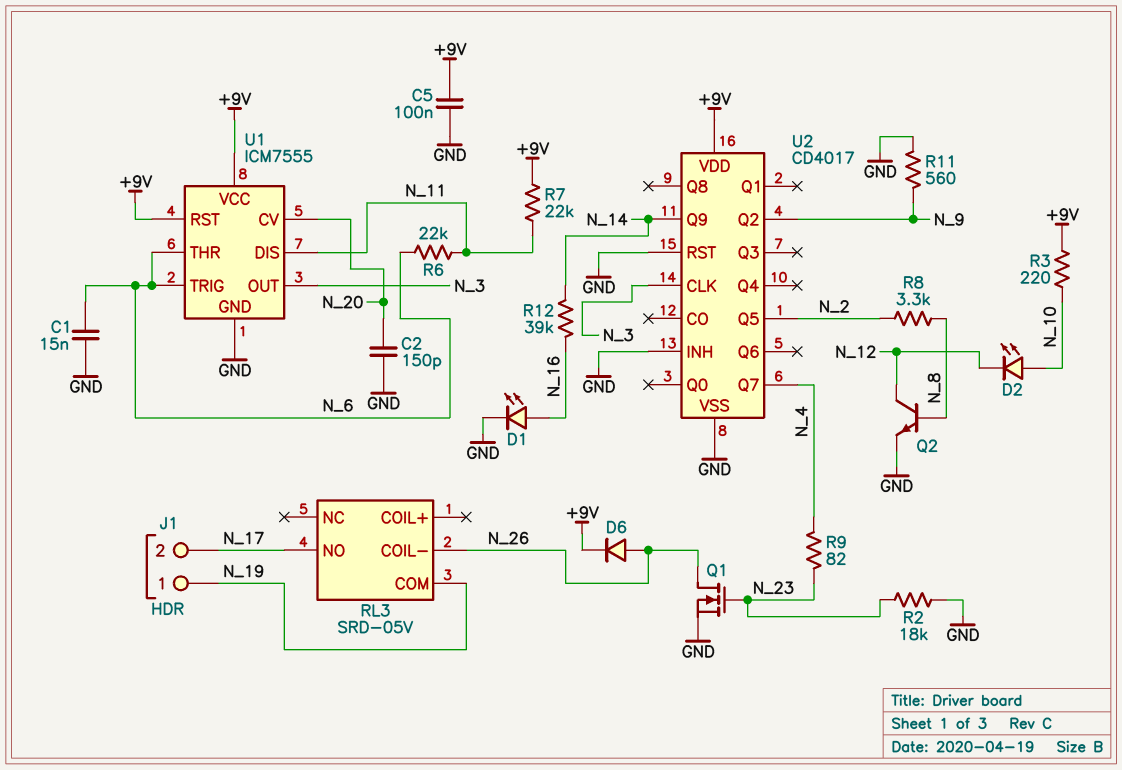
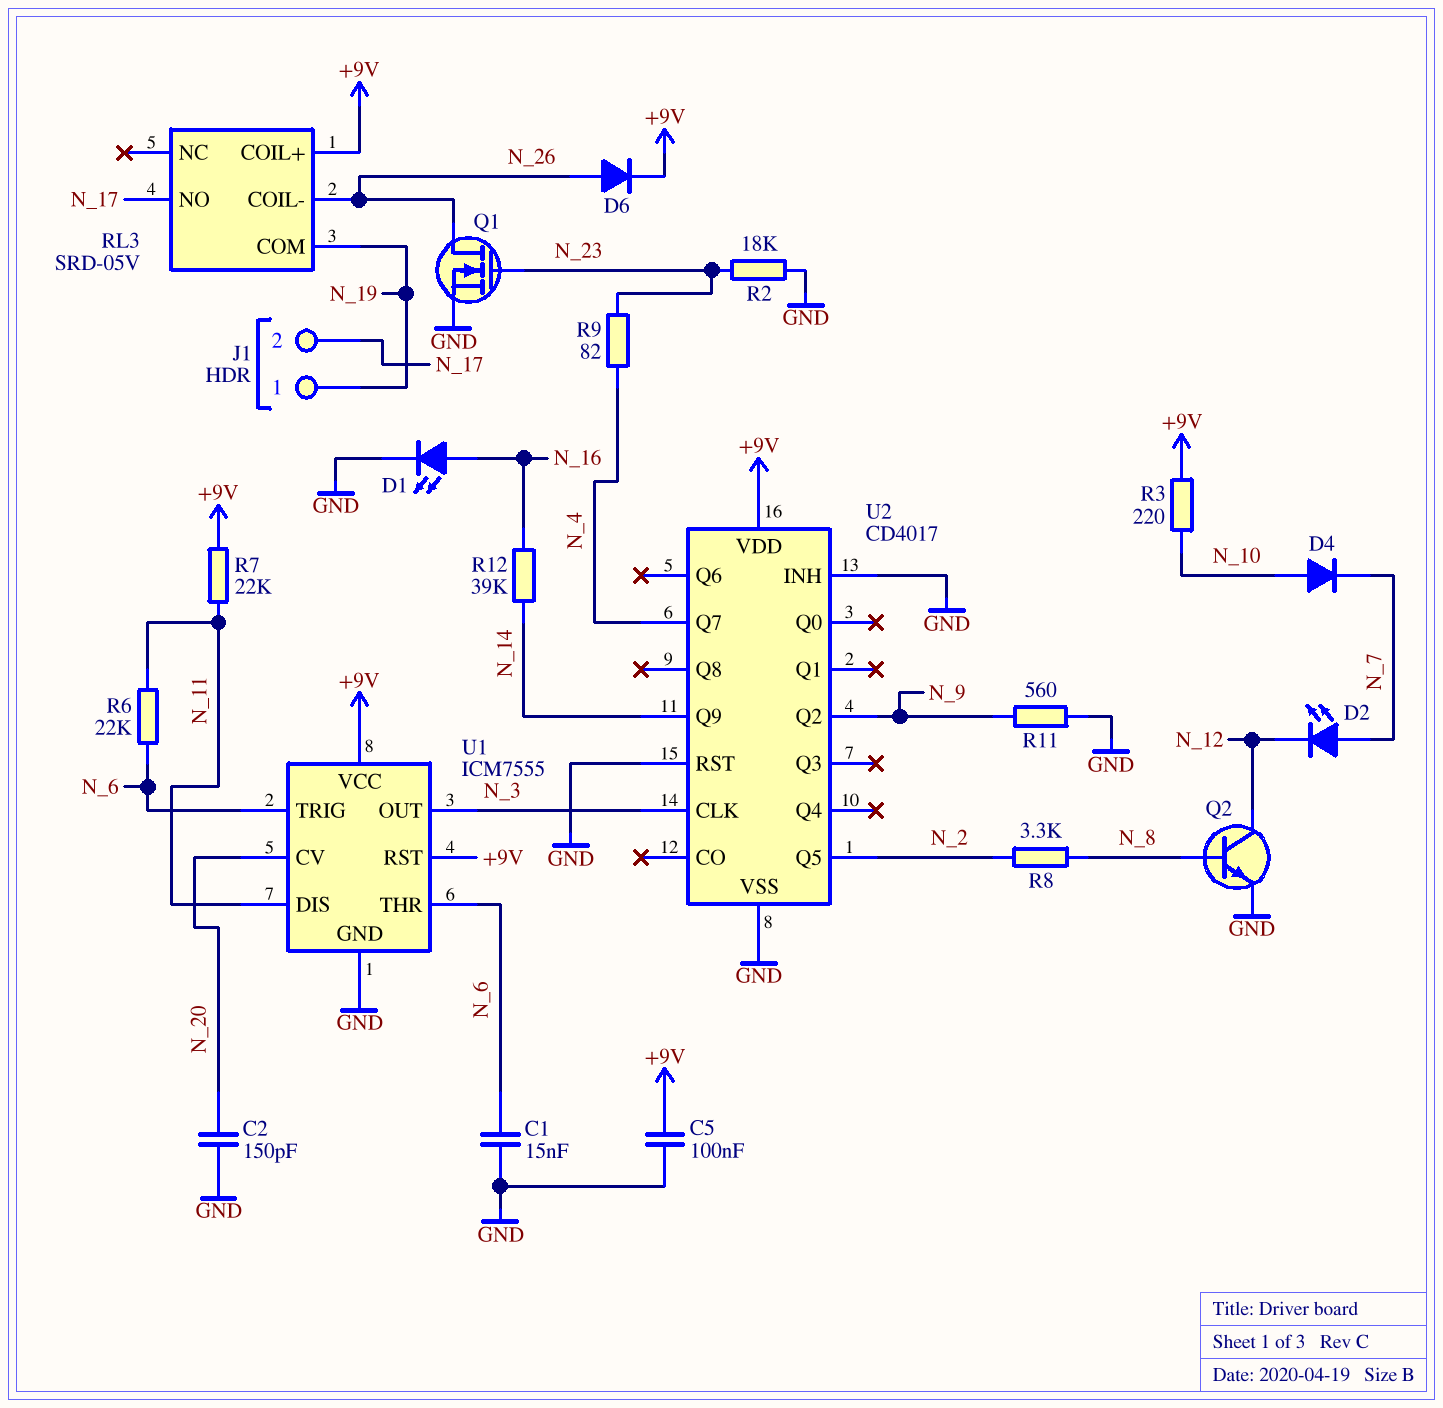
D2: LED (A N_10, K N_12) -> LED (A N_7, K N_12)
D4: none -> diode (A N_10, K N_7)
RL3 pin COIL+: none -> +9V

